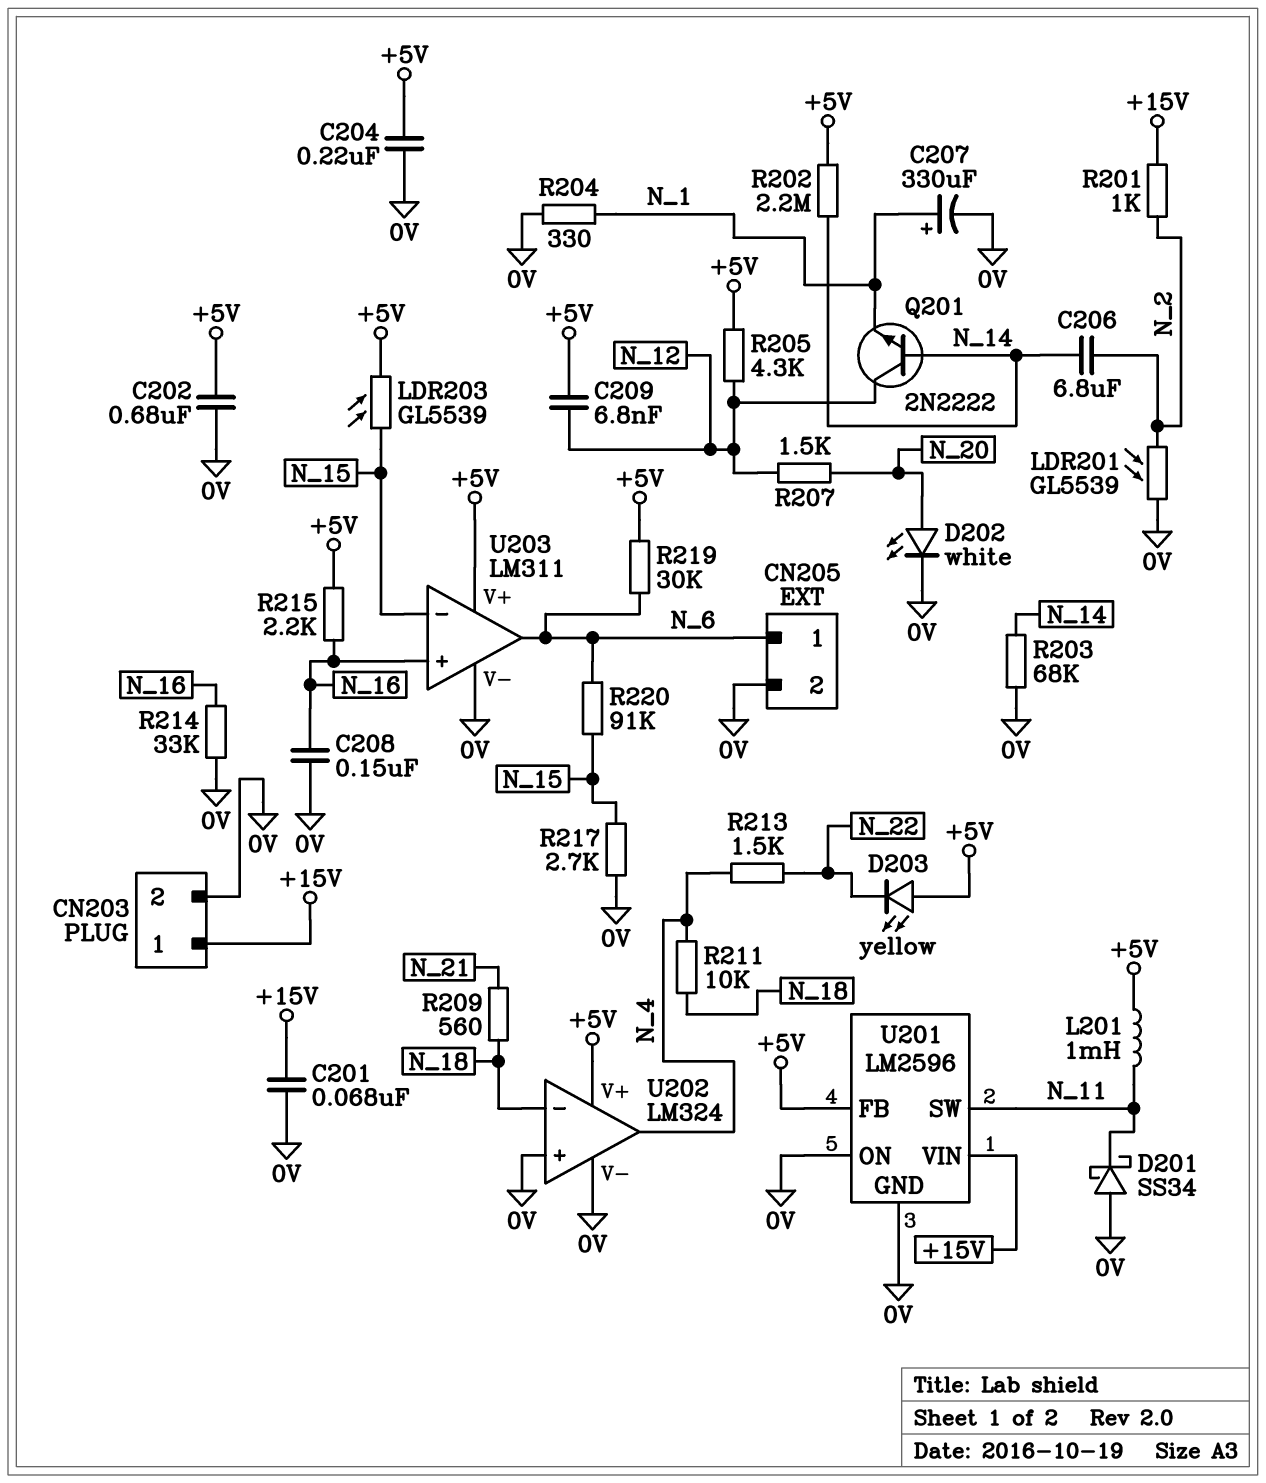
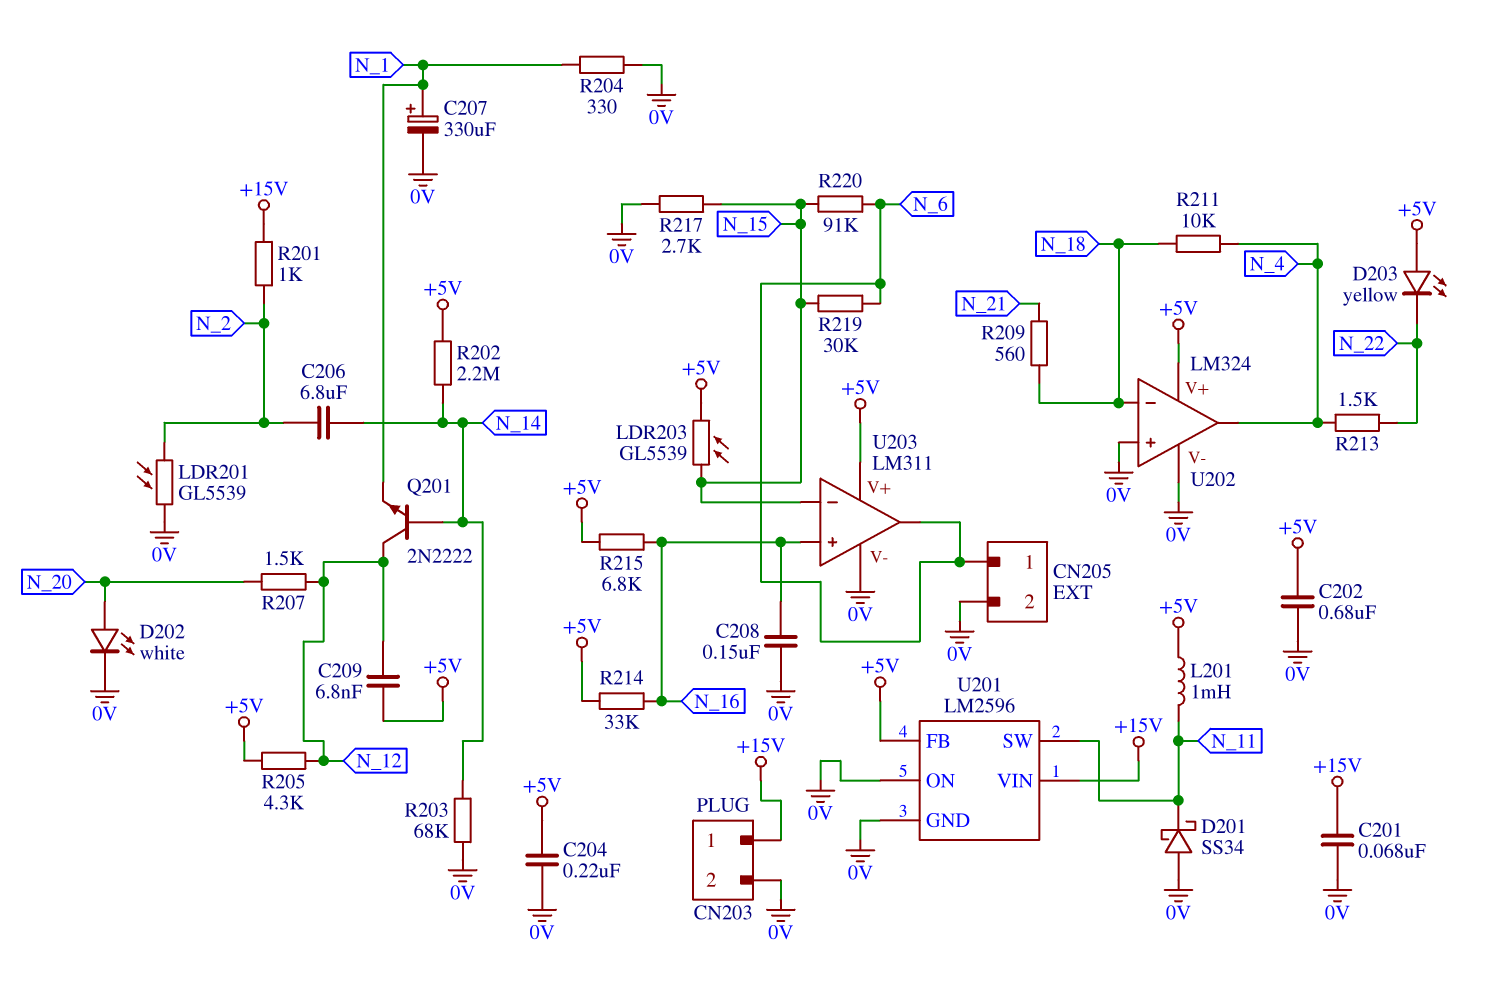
R214: 33k (0V, N_16) -> 33k (+5V, N_16)
R215: 2.2k (+5V, N_16) -> 6.8k (+5V, N_16)
R219: 30k (+5V, N_6) -> 30k (N_6, N_15)

